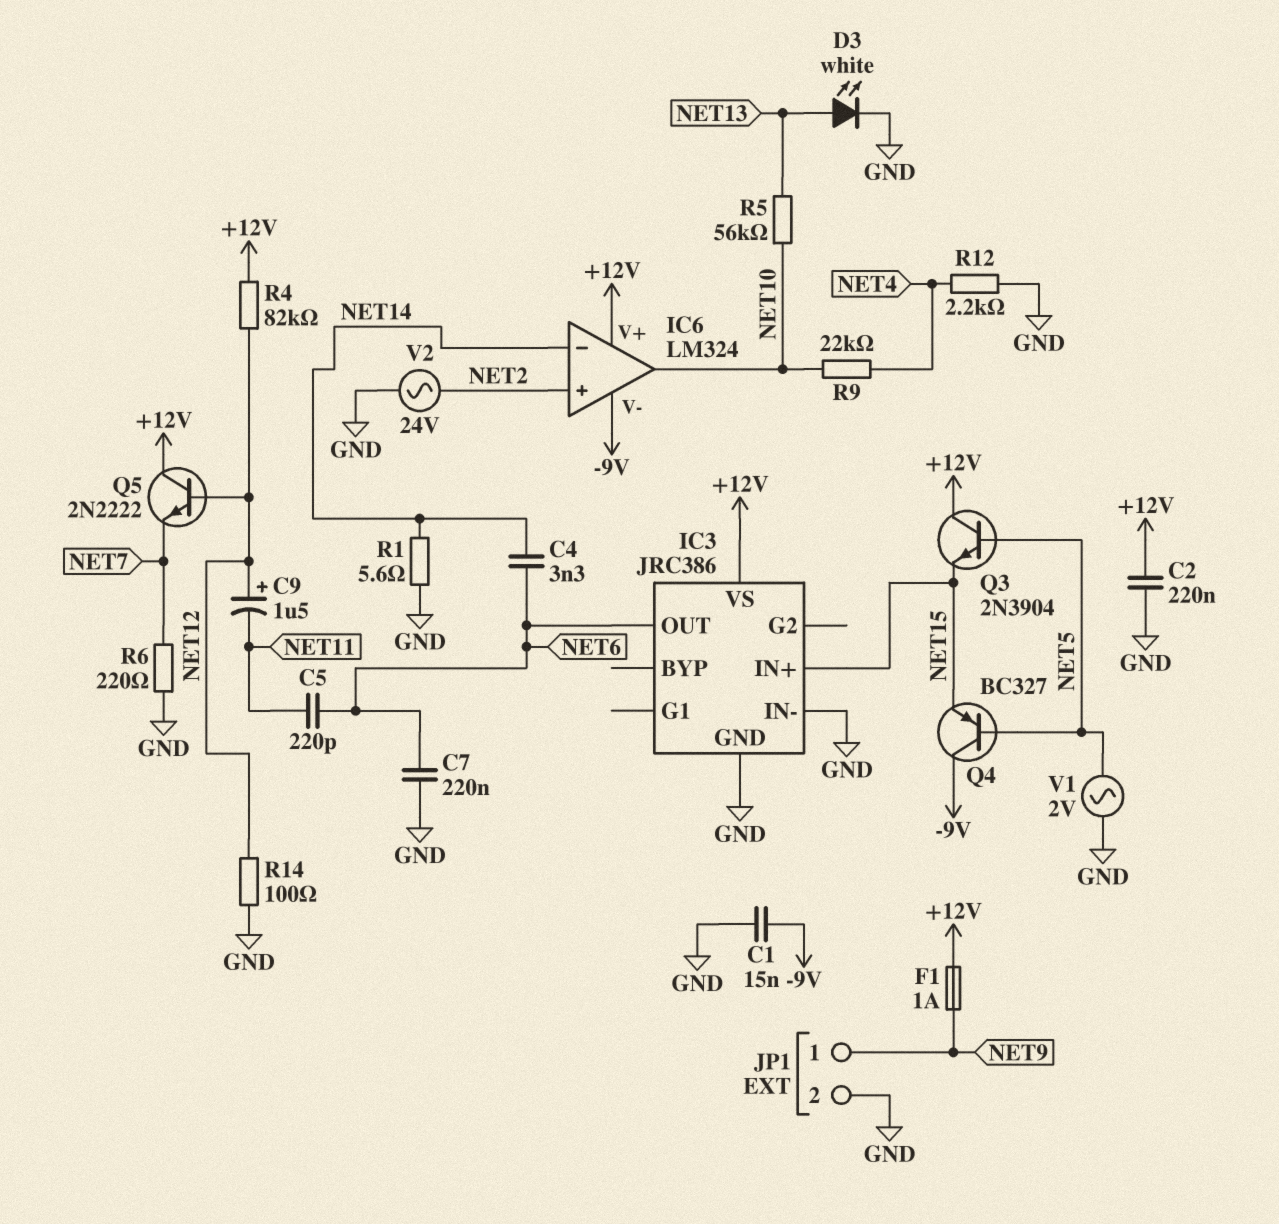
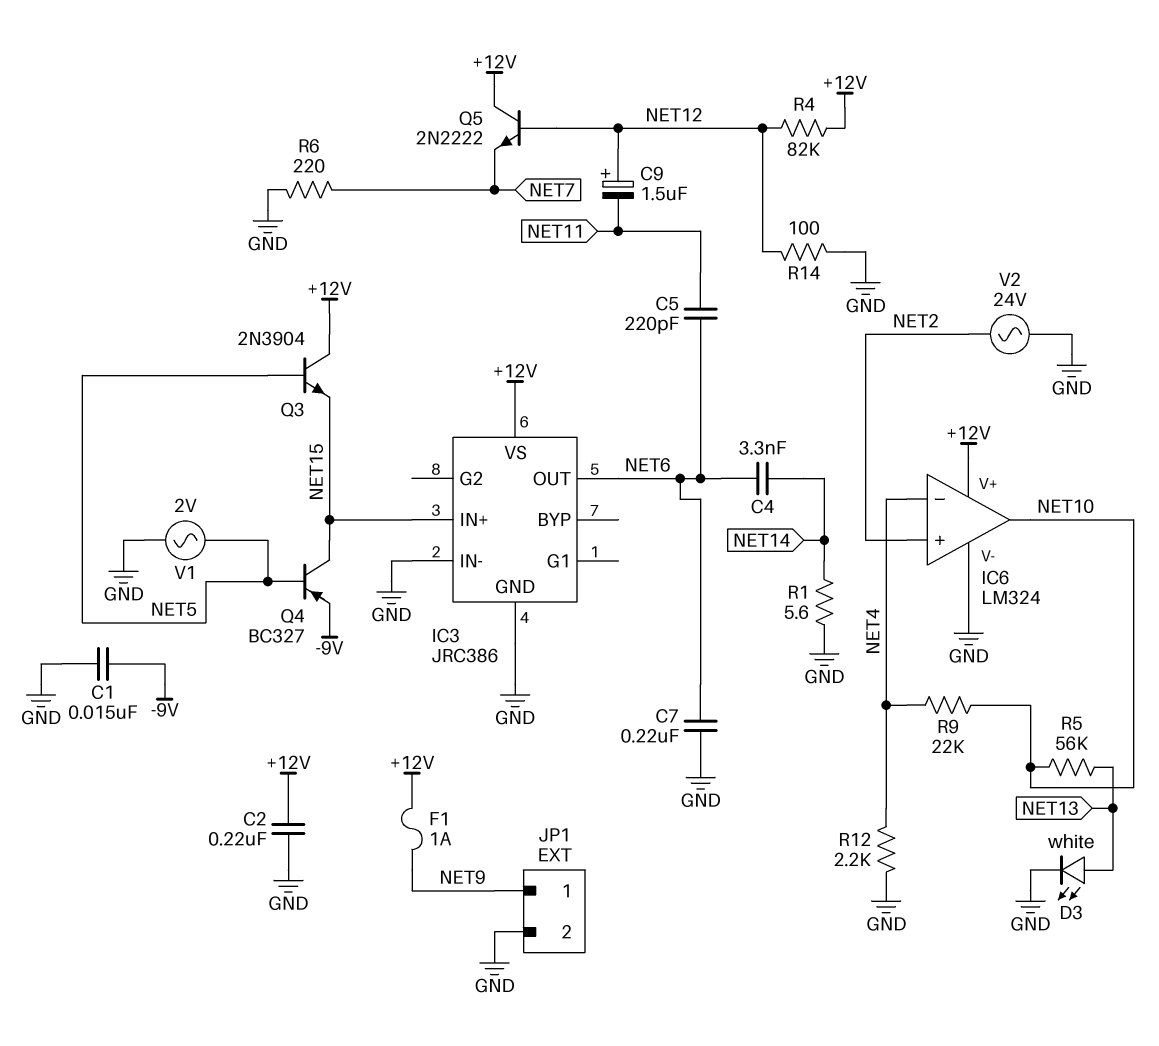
IC6 pin V-: -9V -> GND
IC6 pin in-: NET14 -> NET4
Q4: PNP BC327 (B NET5, C -9V, E NET15) -> PNP BC327 (B NET5, C NET15, E -9V)

